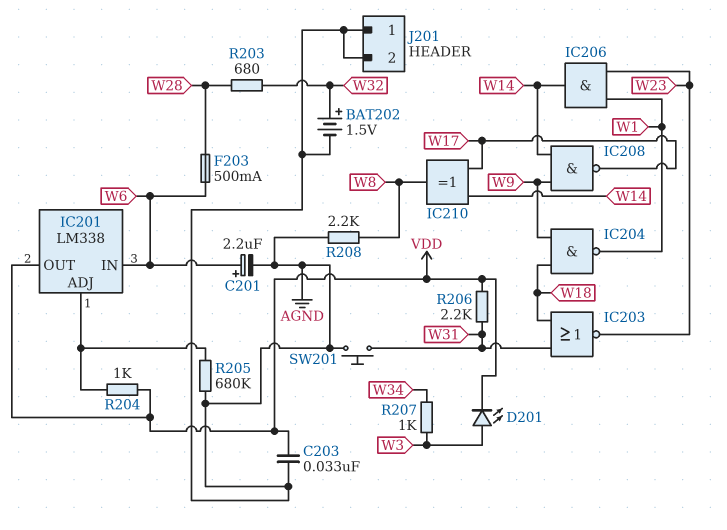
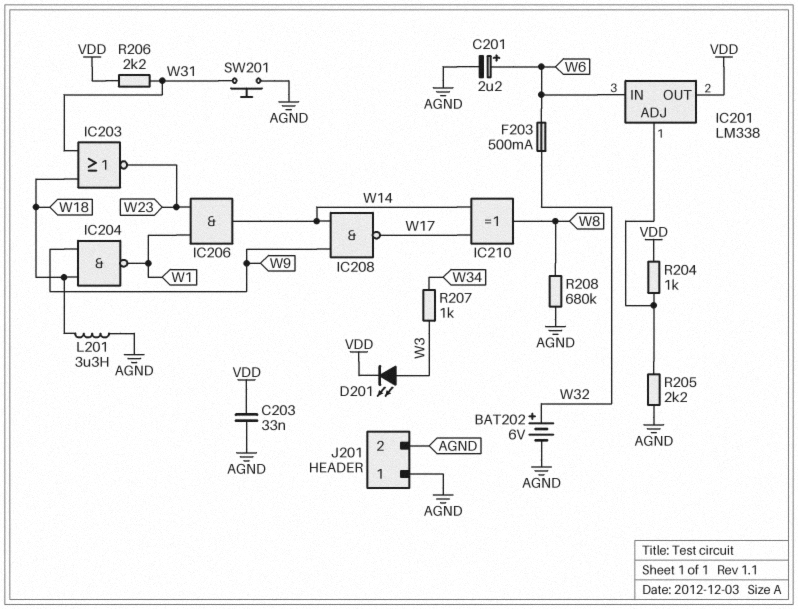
BAT202: 1.5V (plus W32, minus AGND) -> 6V (plus W32, minus AGND)
F203: 500mA (W6, W28) -> 500mA (W6, W32)
L201: none -> 3.3uH (AGND, W18)
R203: 680 (W28, W32) -> none
R205: 680k (AGND, IC201/ADJ) -> 2.2k (AGND, IC201/ADJ)
R208: 2.2k (AGND, W8) -> 680k (AGND, W8)

